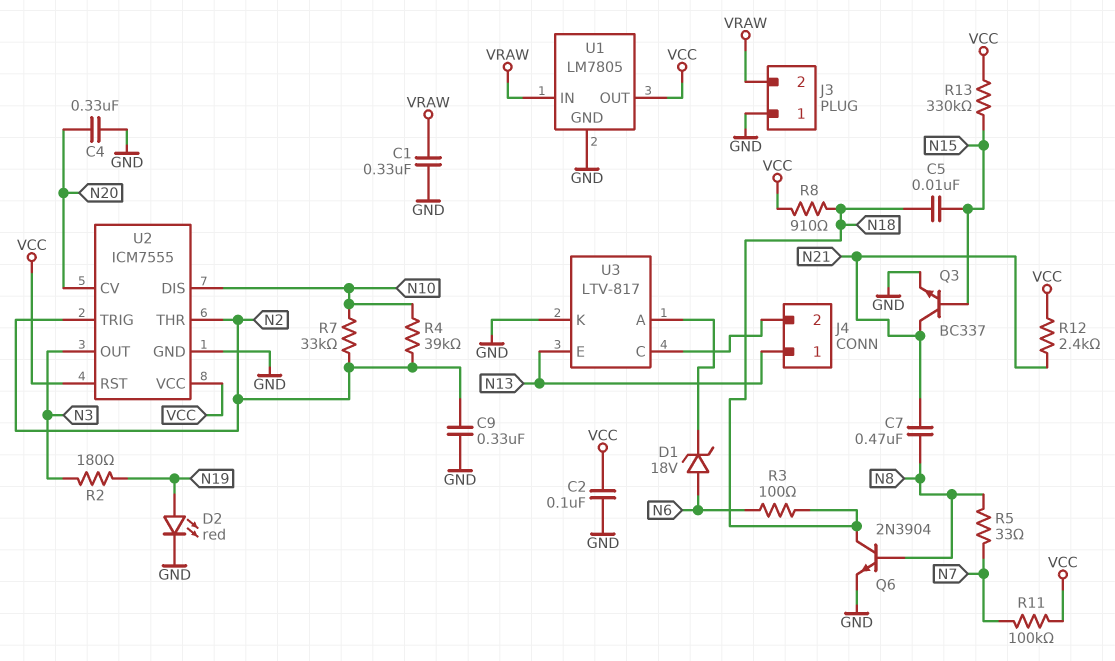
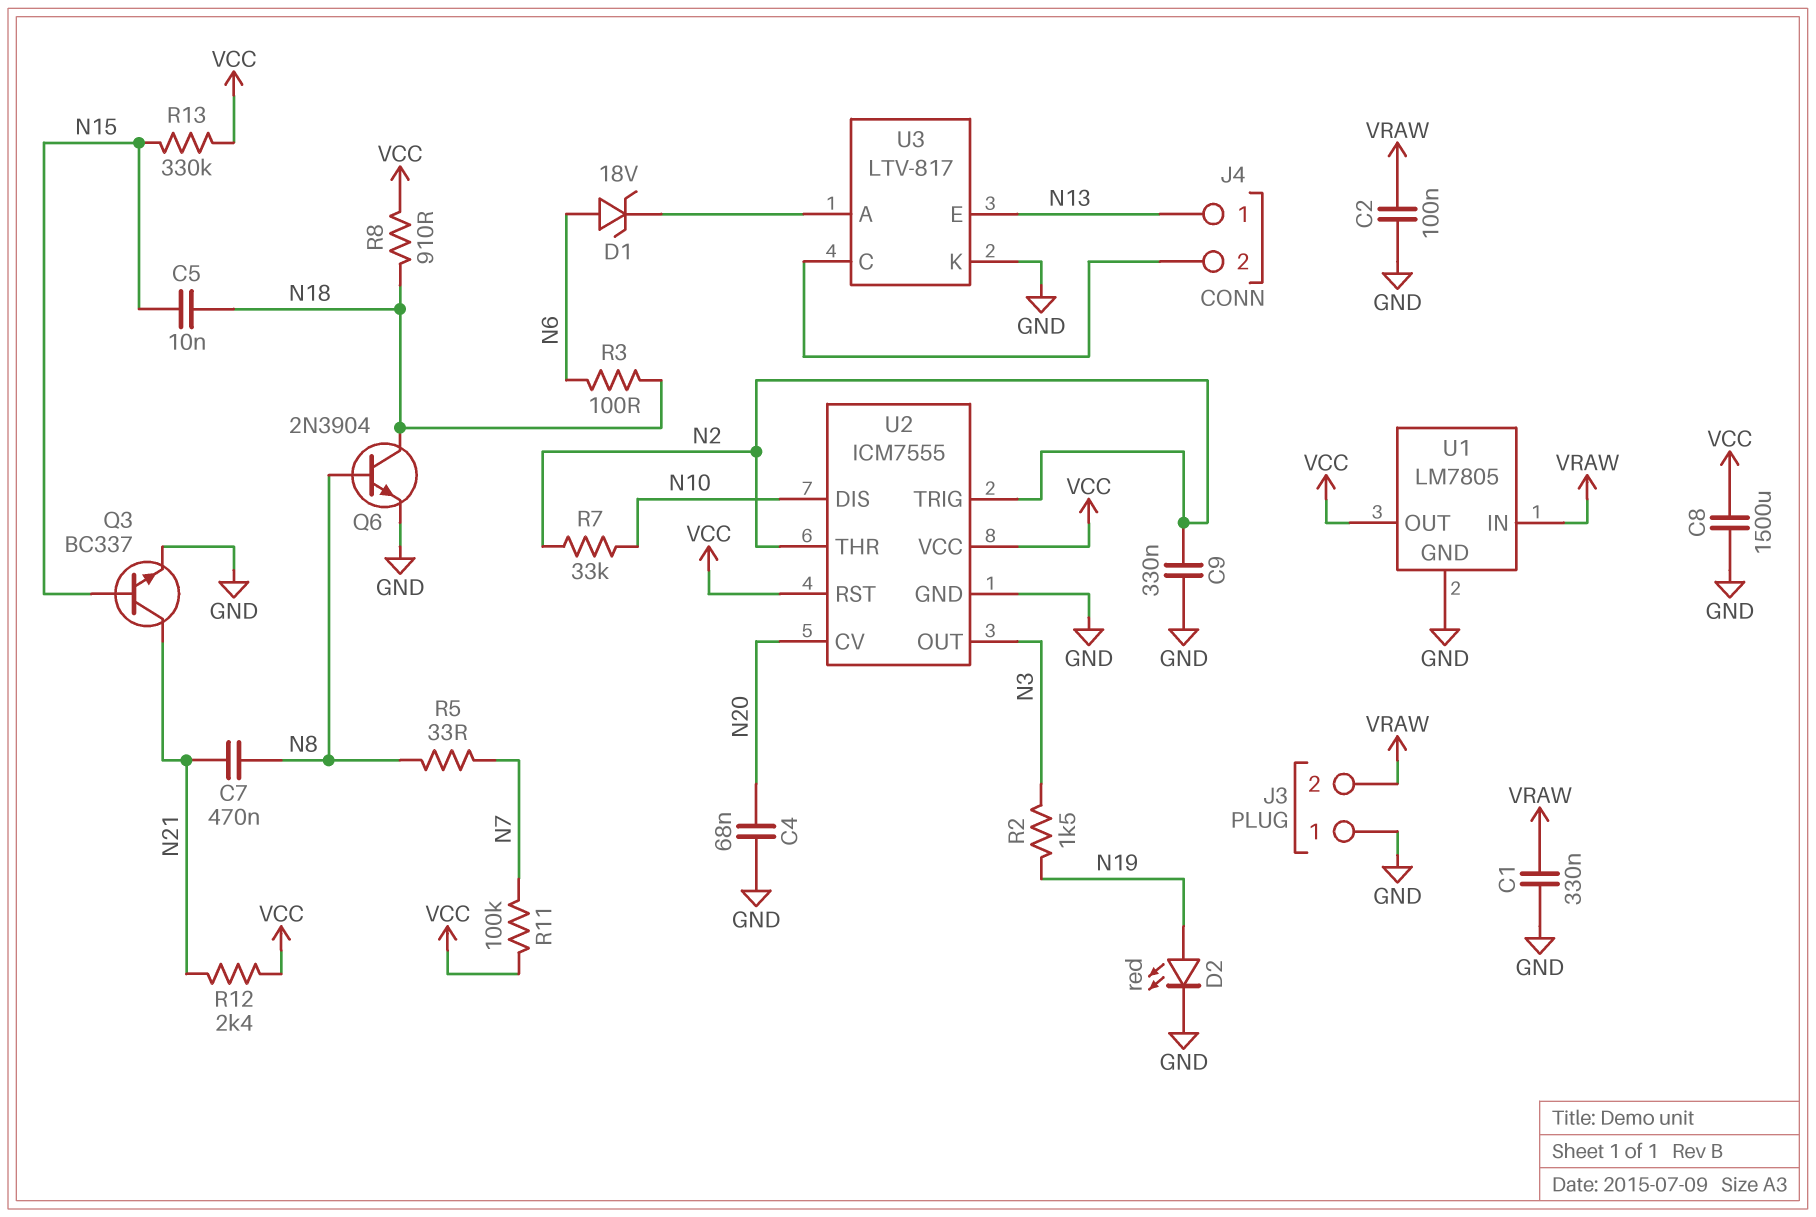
C2: 100nF (GND, VCC) -> 100nF (GND, VRAW)
C4: 330nF (GND, N20) -> 68nF (GND, N20)
C8: none -> 1500uF (GND, VCC)
R2: 180 (N3, N19) -> 1.5k (N3, N19)
R4: 39k (N2, N10) -> none

